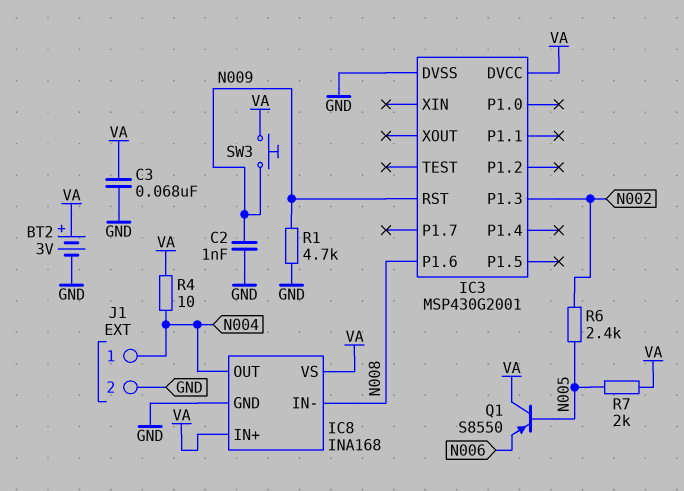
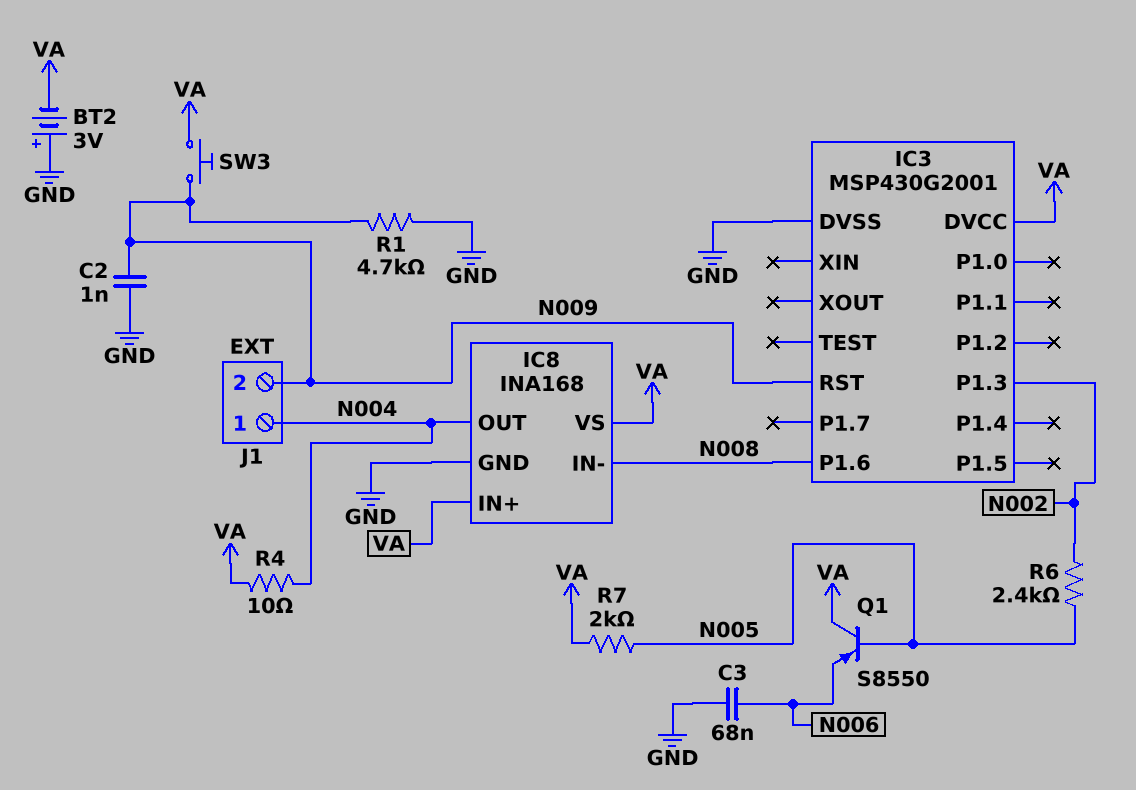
BT2: 3V (plus VA, minus GND) -> 3V (plus GND, minus VA)
C3: 68nF (GND, VA) -> 68nF (GND, N006)
J1 pin 2: GND -> N009

